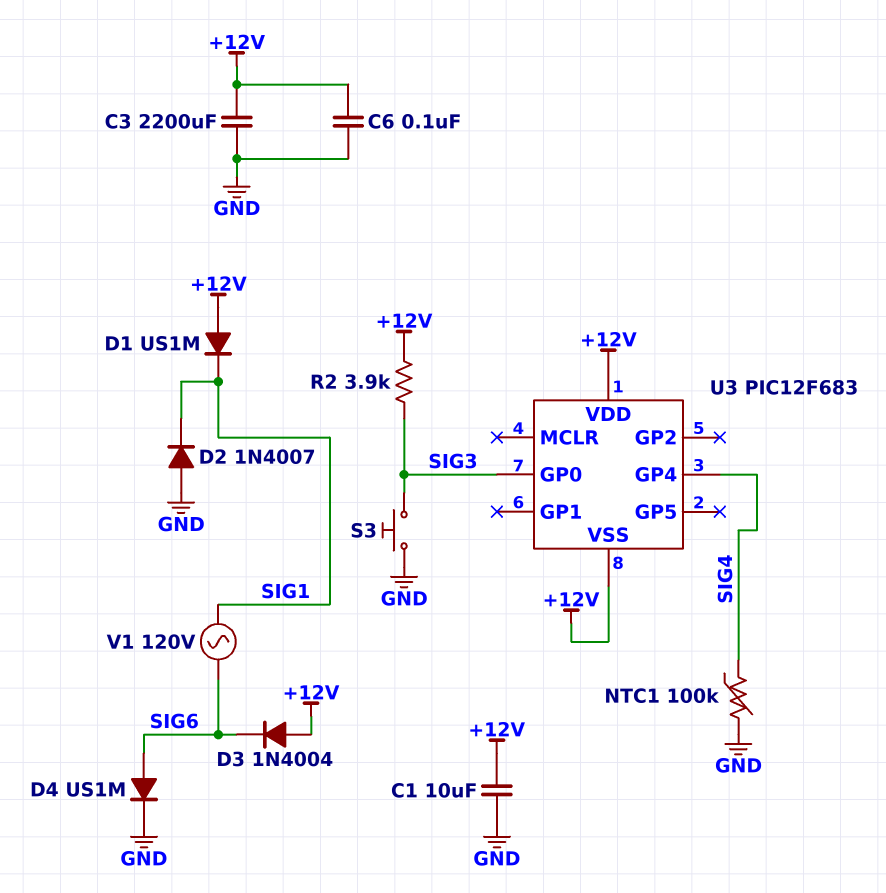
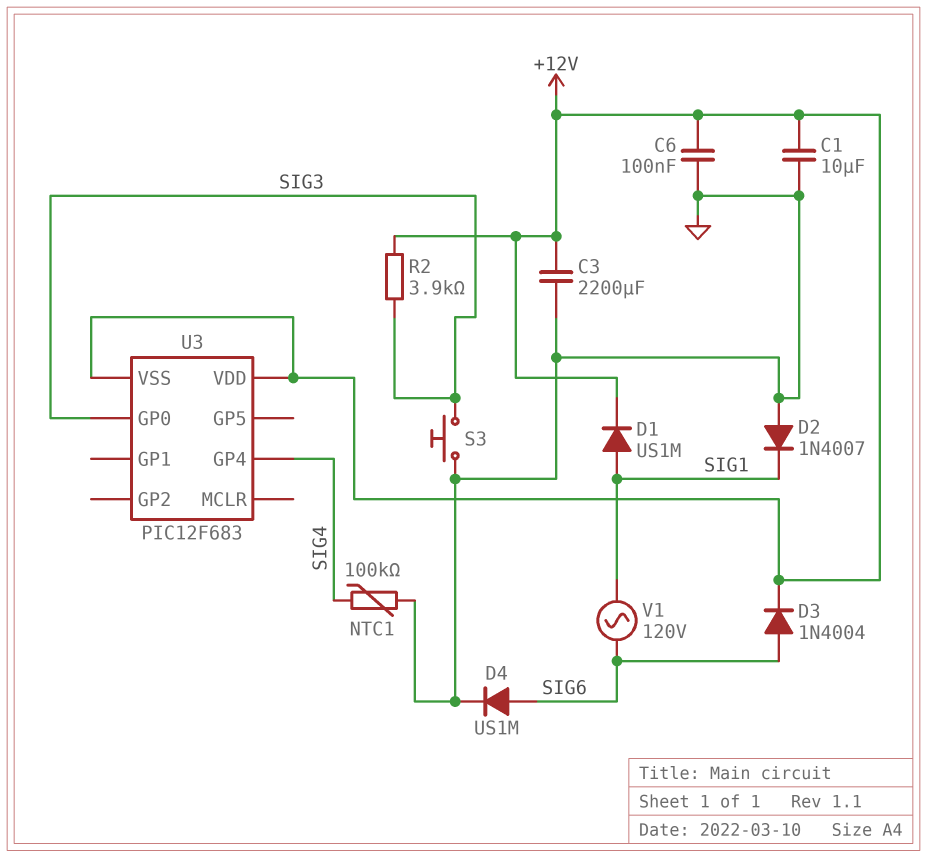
D1: diode US1M (A +12V, K SIG1) -> diode US1M (A SIG1, K +12V)
D3: diode 1N4004 (A +12V, K SIG6) -> diode 1N4004 (A SIG6, K +12V)

